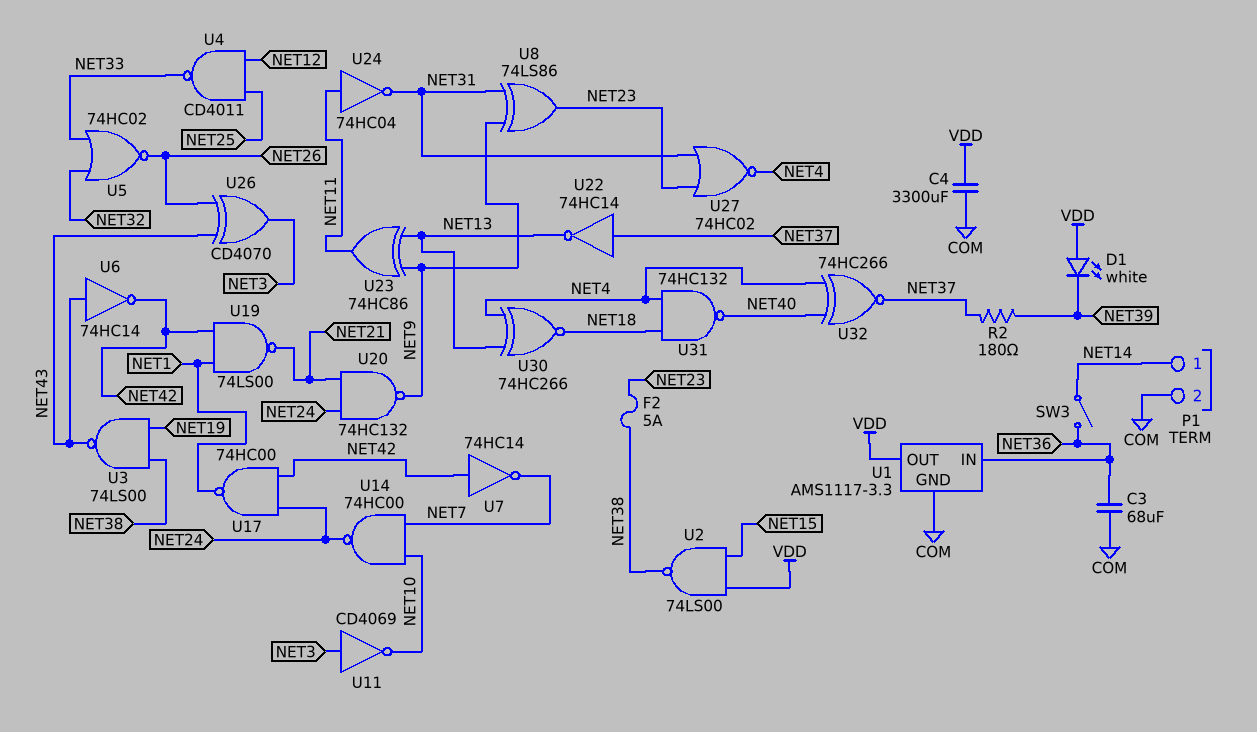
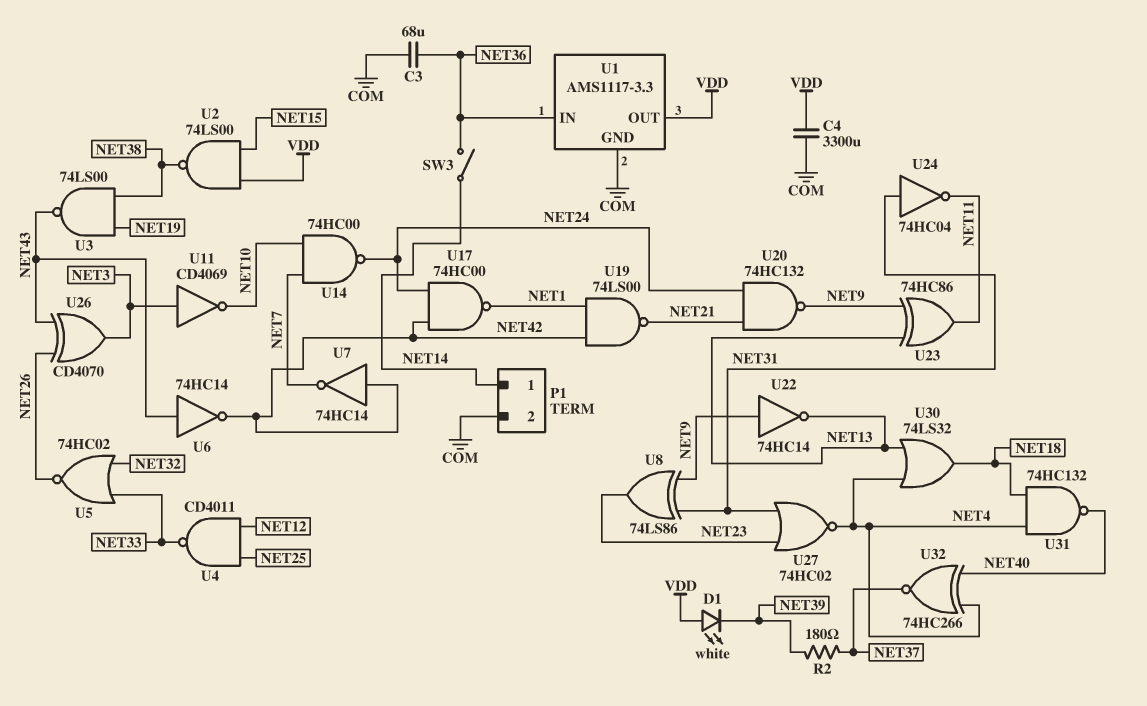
F2: 5A (NET23, NET38) -> none
U22: NOT 74HC14 (in NET37, out NET13) -> NOT 74HC14 (in NET9, out NET13)
U24: NOT 74HC04 (in NET11, out NET31) -> NOT 74HC04 (in NET31, out NET11)
U30: XNOR 74HC266 (in NET4, in NET13, out NET18) -> OR 74LS32 (in NET4, in NET13, out NET18)

